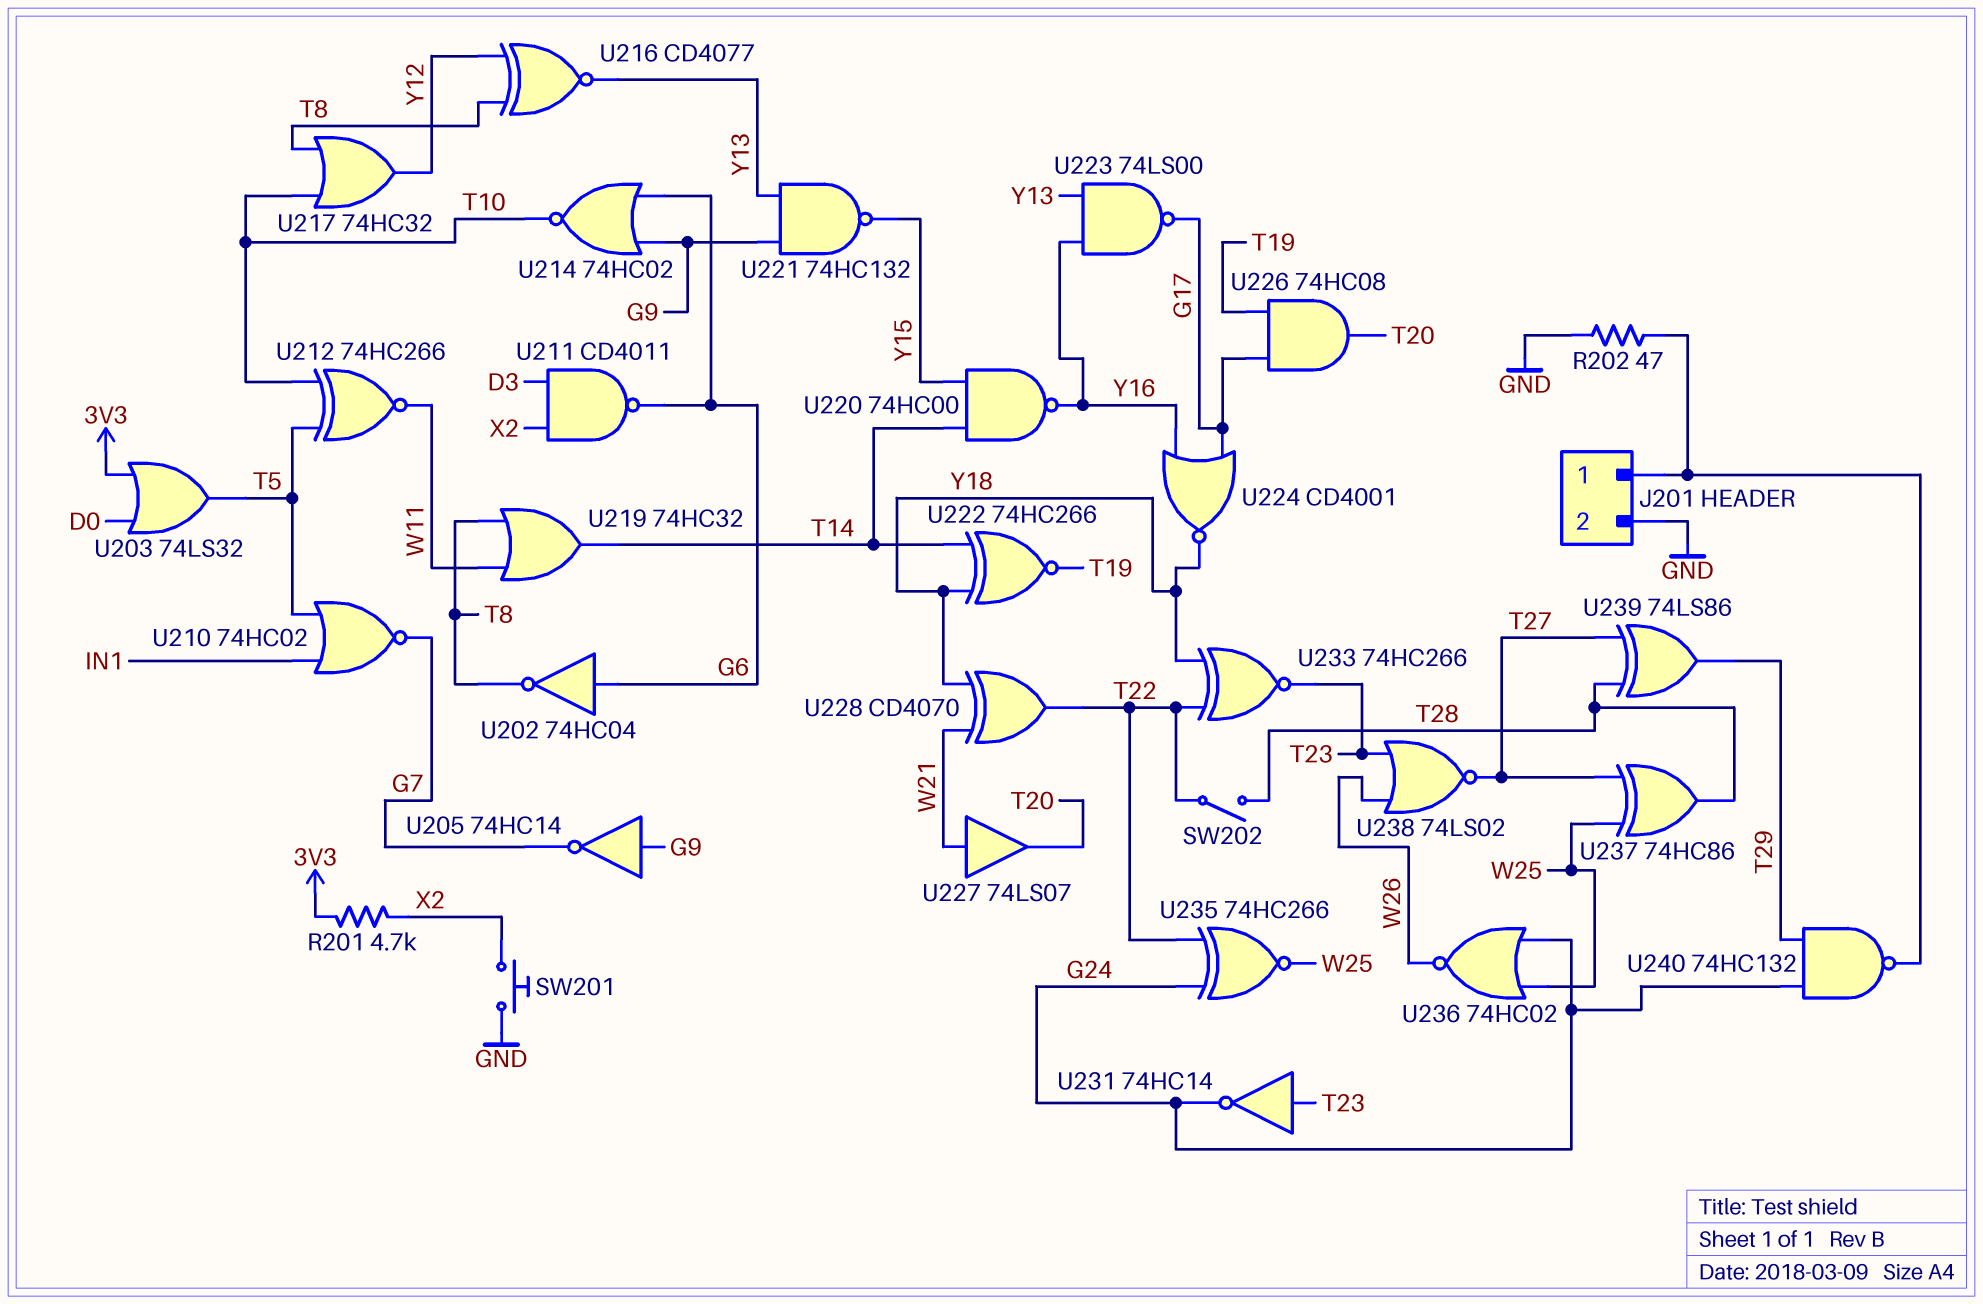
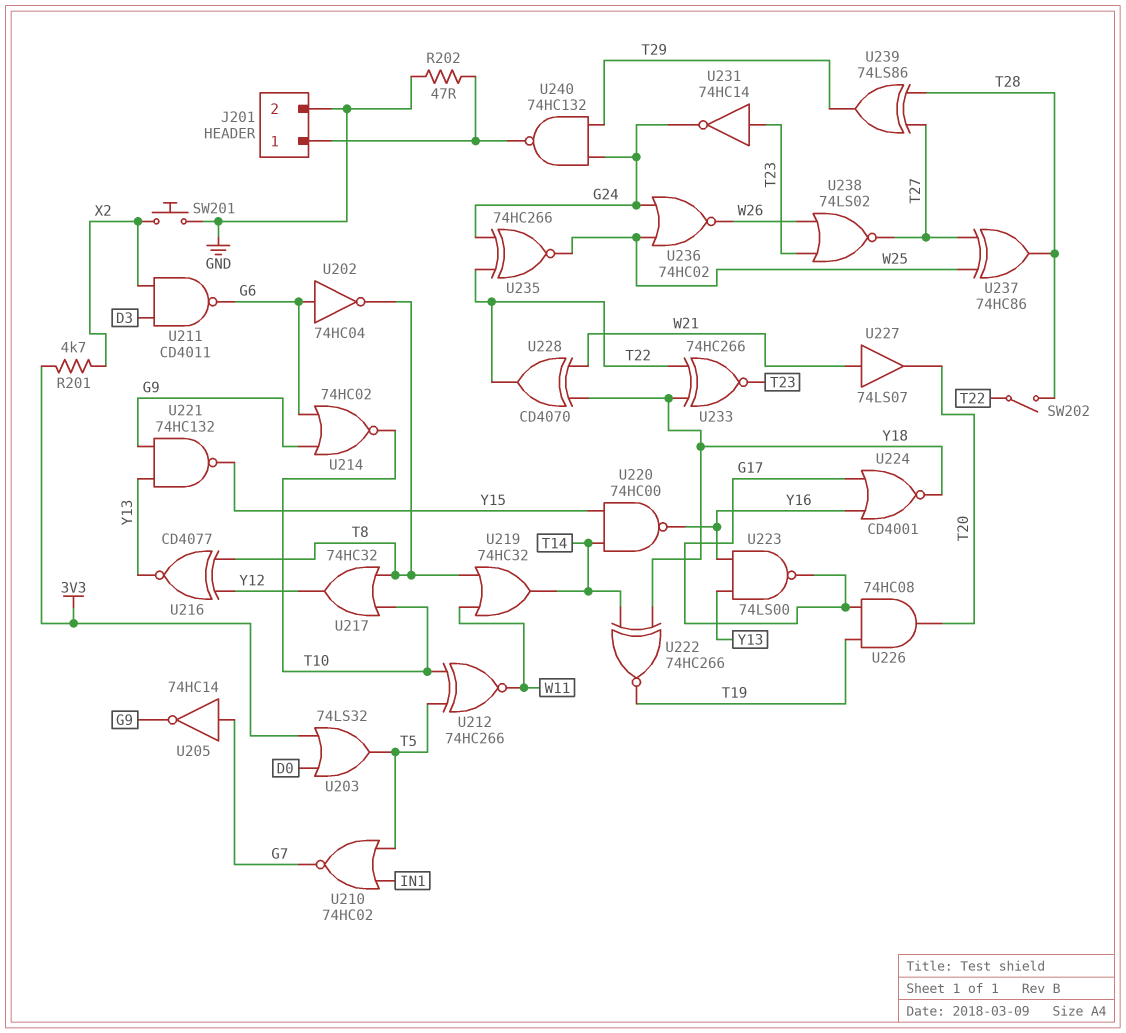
U205: NOT 74HC14 (in G9, out G7) -> NOT 74HC14 (in G7, out G9)

